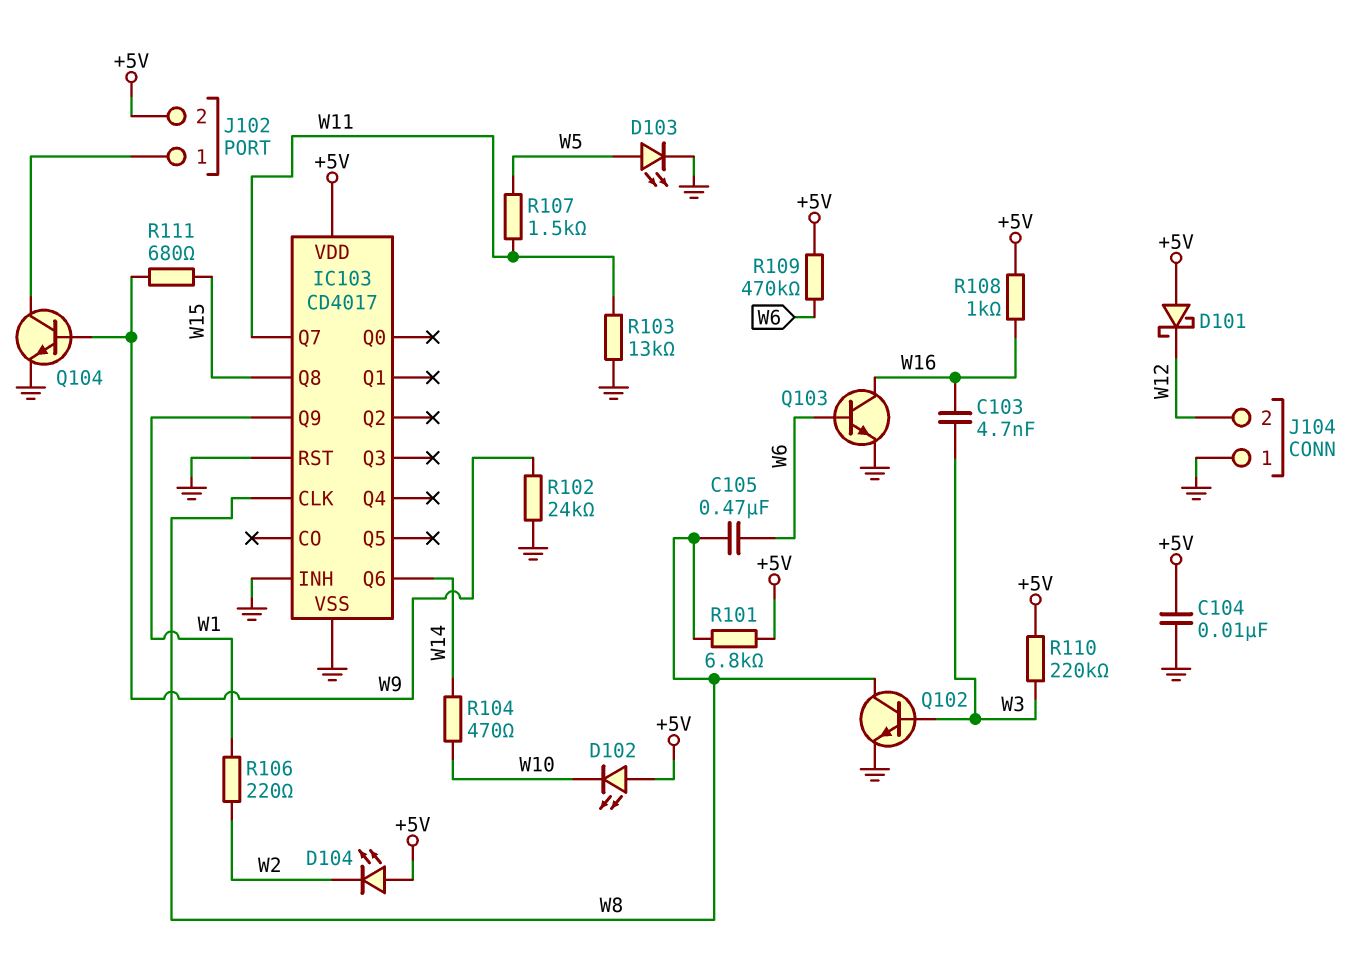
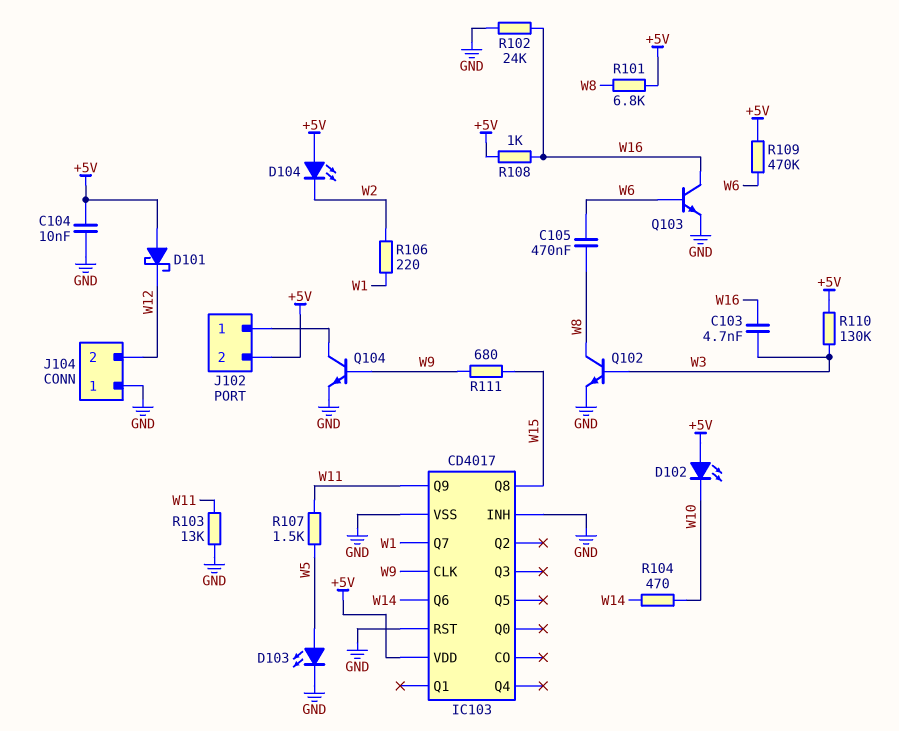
IC103 pin CLK: W8 -> W9
IC103 pin Q7: W11 -> W1
IC103 pin Q9: W1 -> W11
R102: 24k (GND, W9) -> 24k (GND, W16)
R110: 220k (+5V, W3) -> 130k (+5V, W3)

